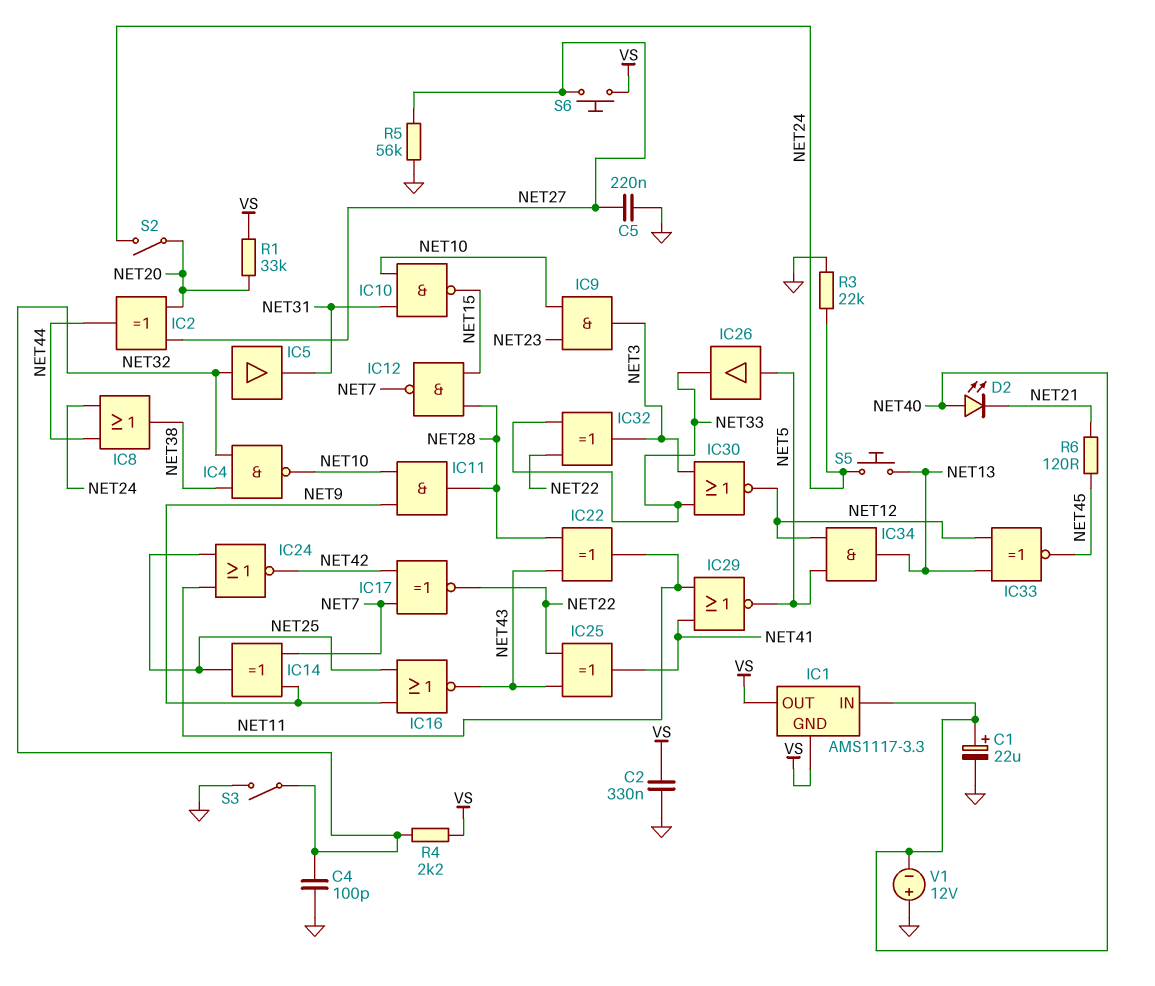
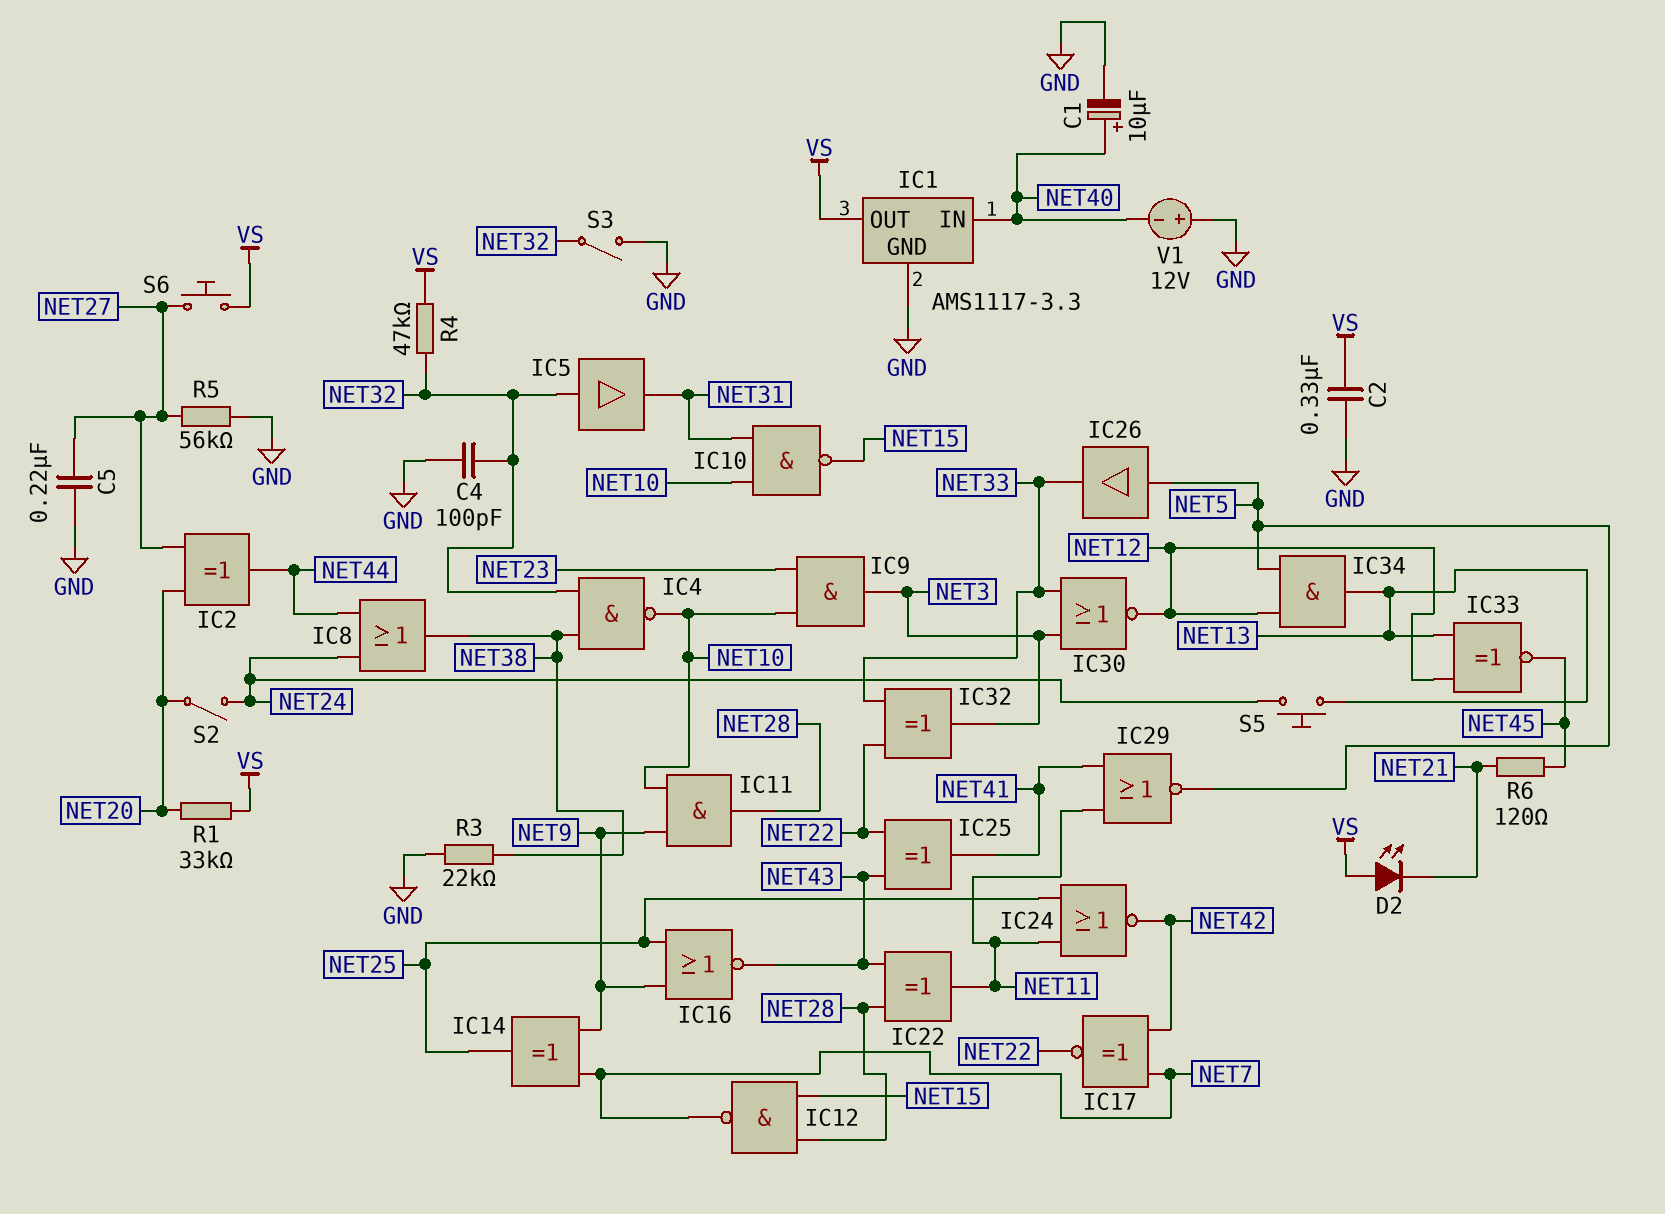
C1: 22uF (plus NET40, minus GND) -> 10uF (plus NET40, minus GND)
D2: LED (A NET40, K NET21) -> LED (A VS, K NET21)
IC1 pin GND: VS -> GND
R3: 22k (GND, NET24) -> 22k (GND, NET38)
R4: 2.2k (NET32, VS) -> 47k (NET32, VS)

